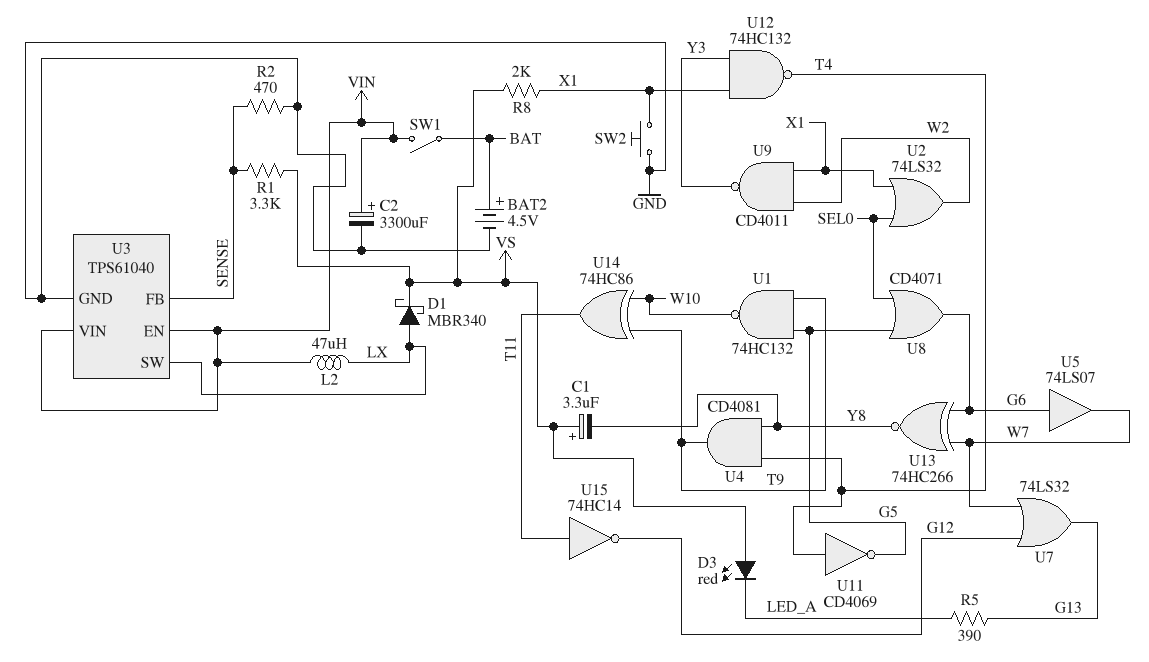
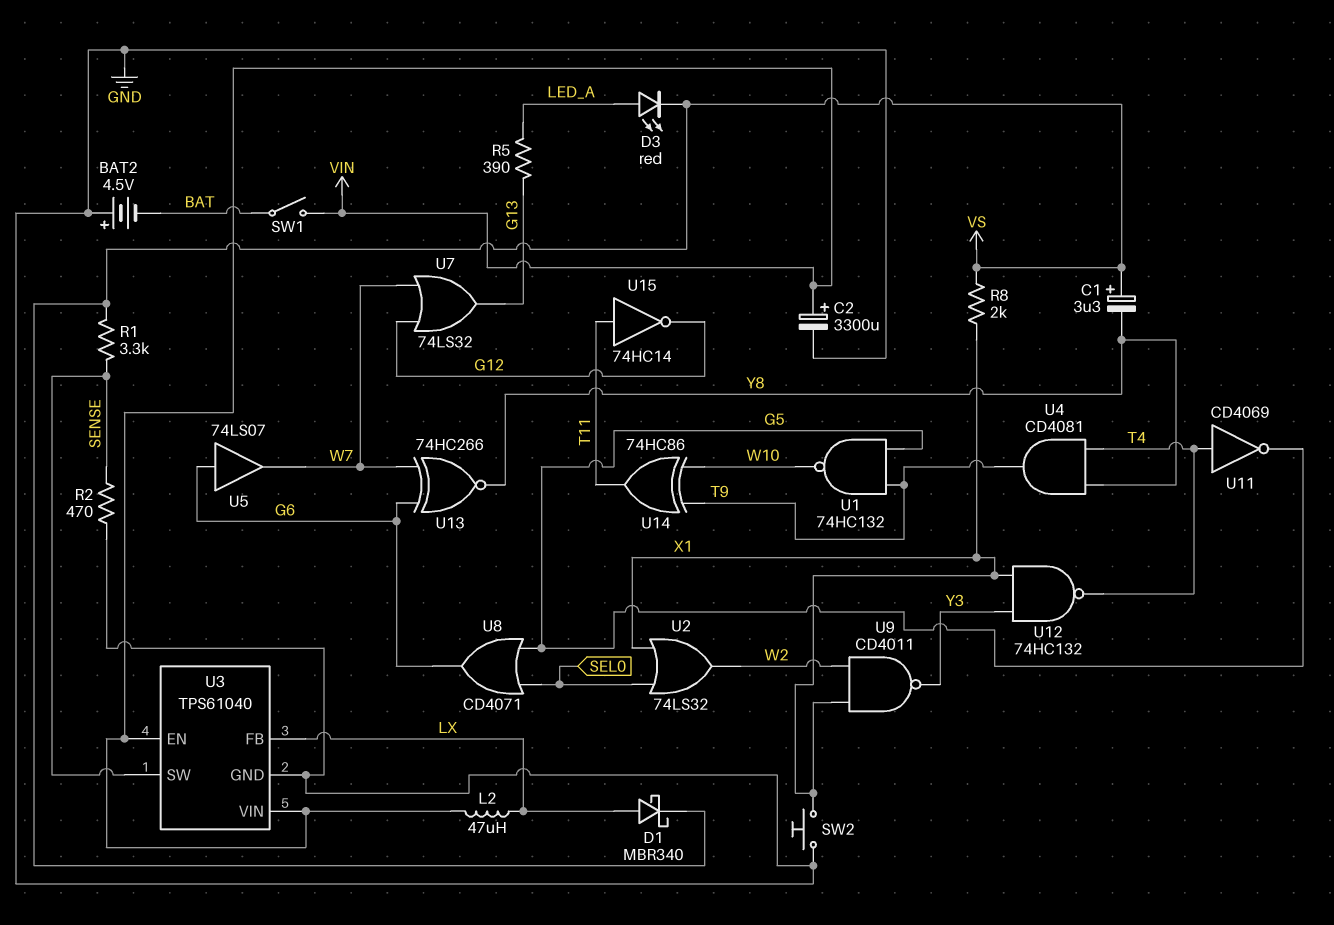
BAT2: 4.5V (plus BAT, minus GND) -> 4.5V (plus GND, minus BAT)
D3: LED red (A VS, K LED_A) -> LED red (A LED_A, K VS)
U3 pin FB: SENSE -> LX
U3 pin SW: LX -> SENSE

